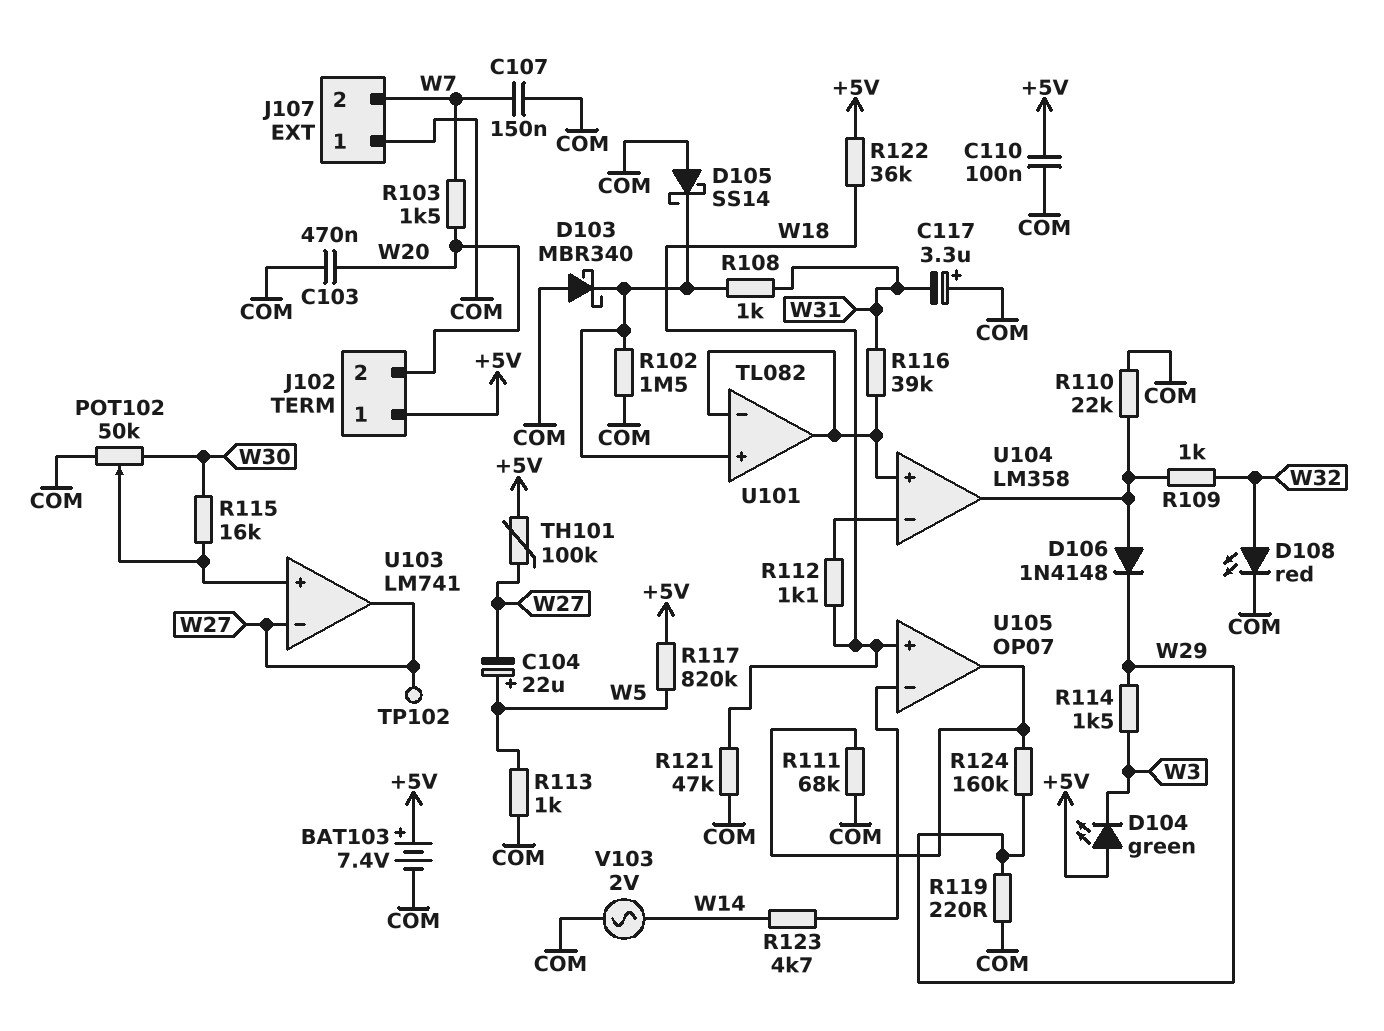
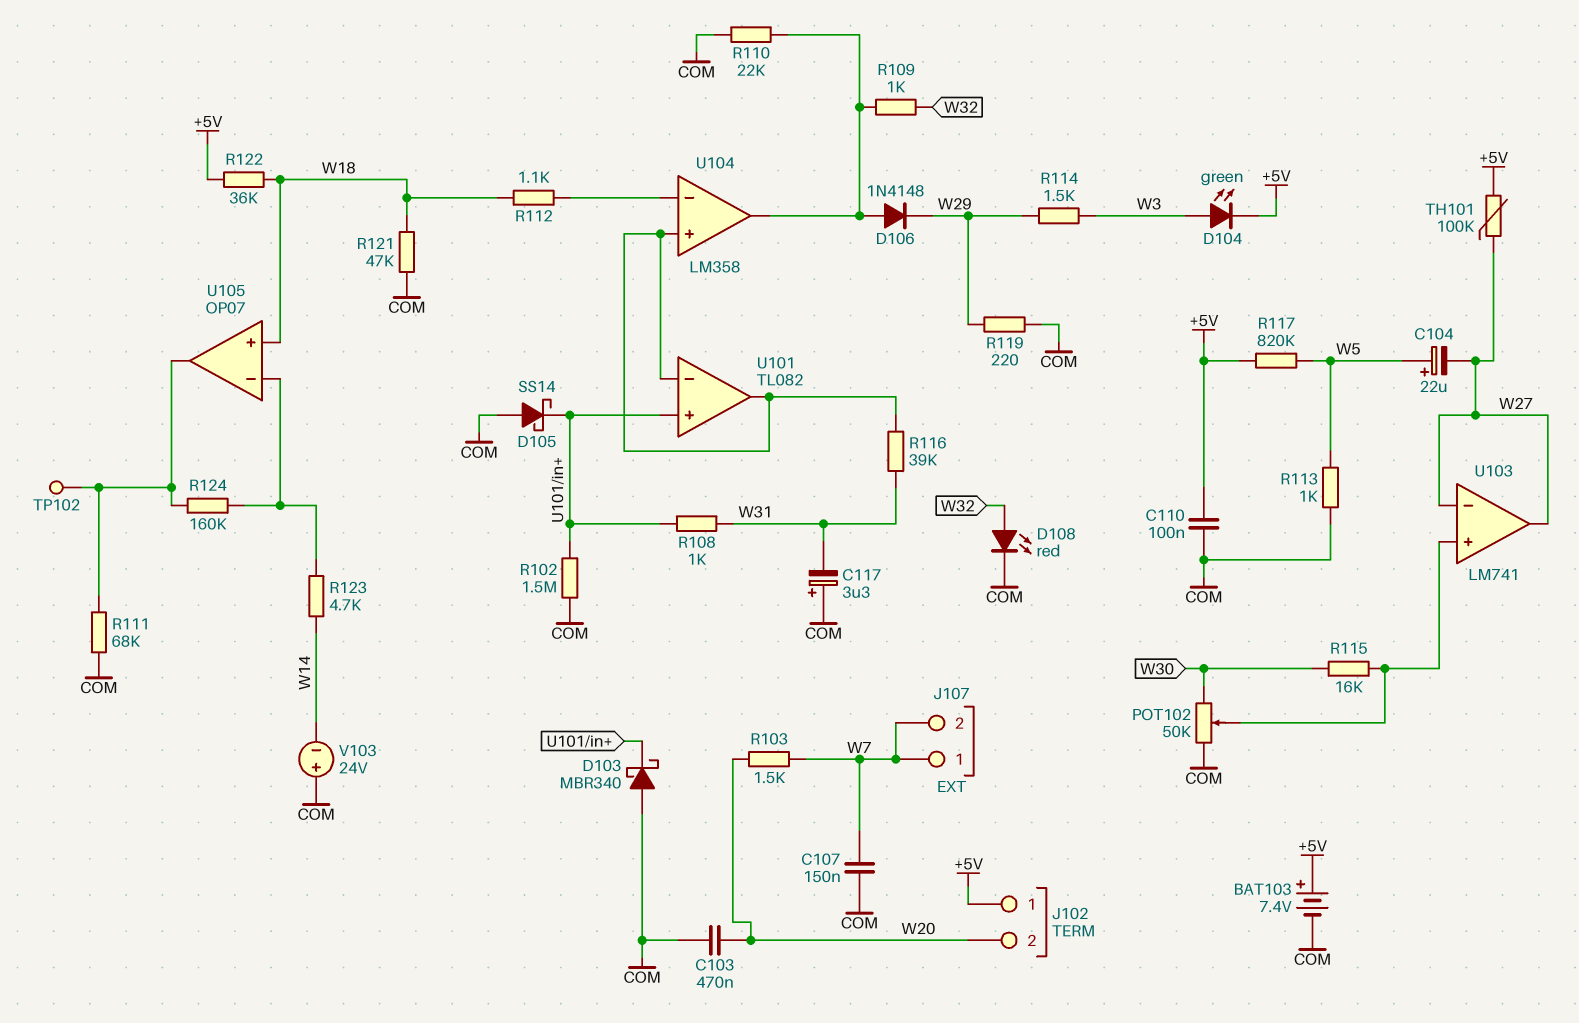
D104: LED green (A +5V, K W3) -> LED green (A W3, K +5V)
J107 pin 1: COM -> W7
R124: 160k (U105/out, W29) -> 160k (U105/in-, U105/out)
TP102: test point (W27) -> test point (U105/out)
V103: AC 2V (COM, W14) -> 24V (plus COM, minus W14)

